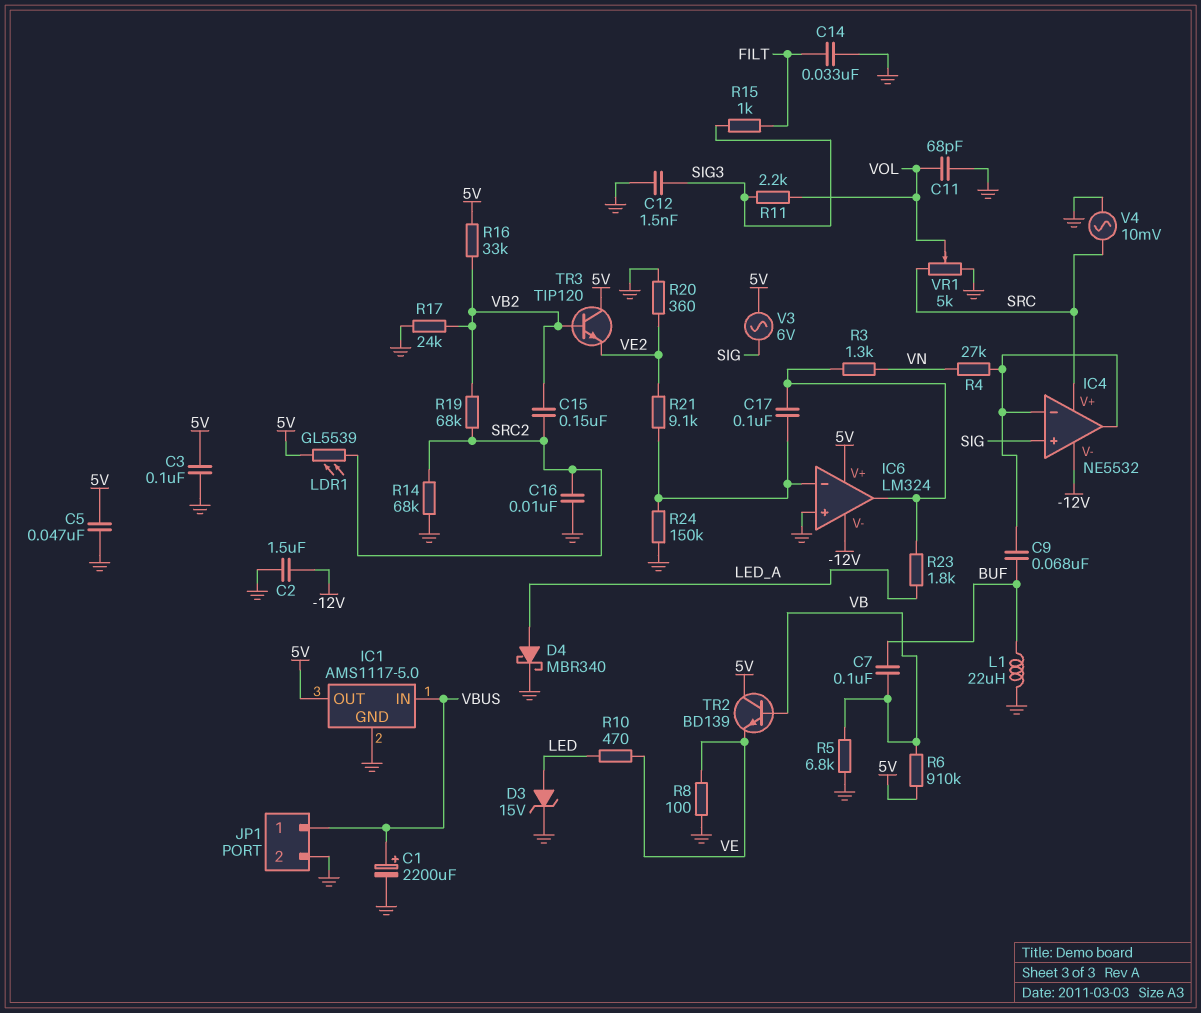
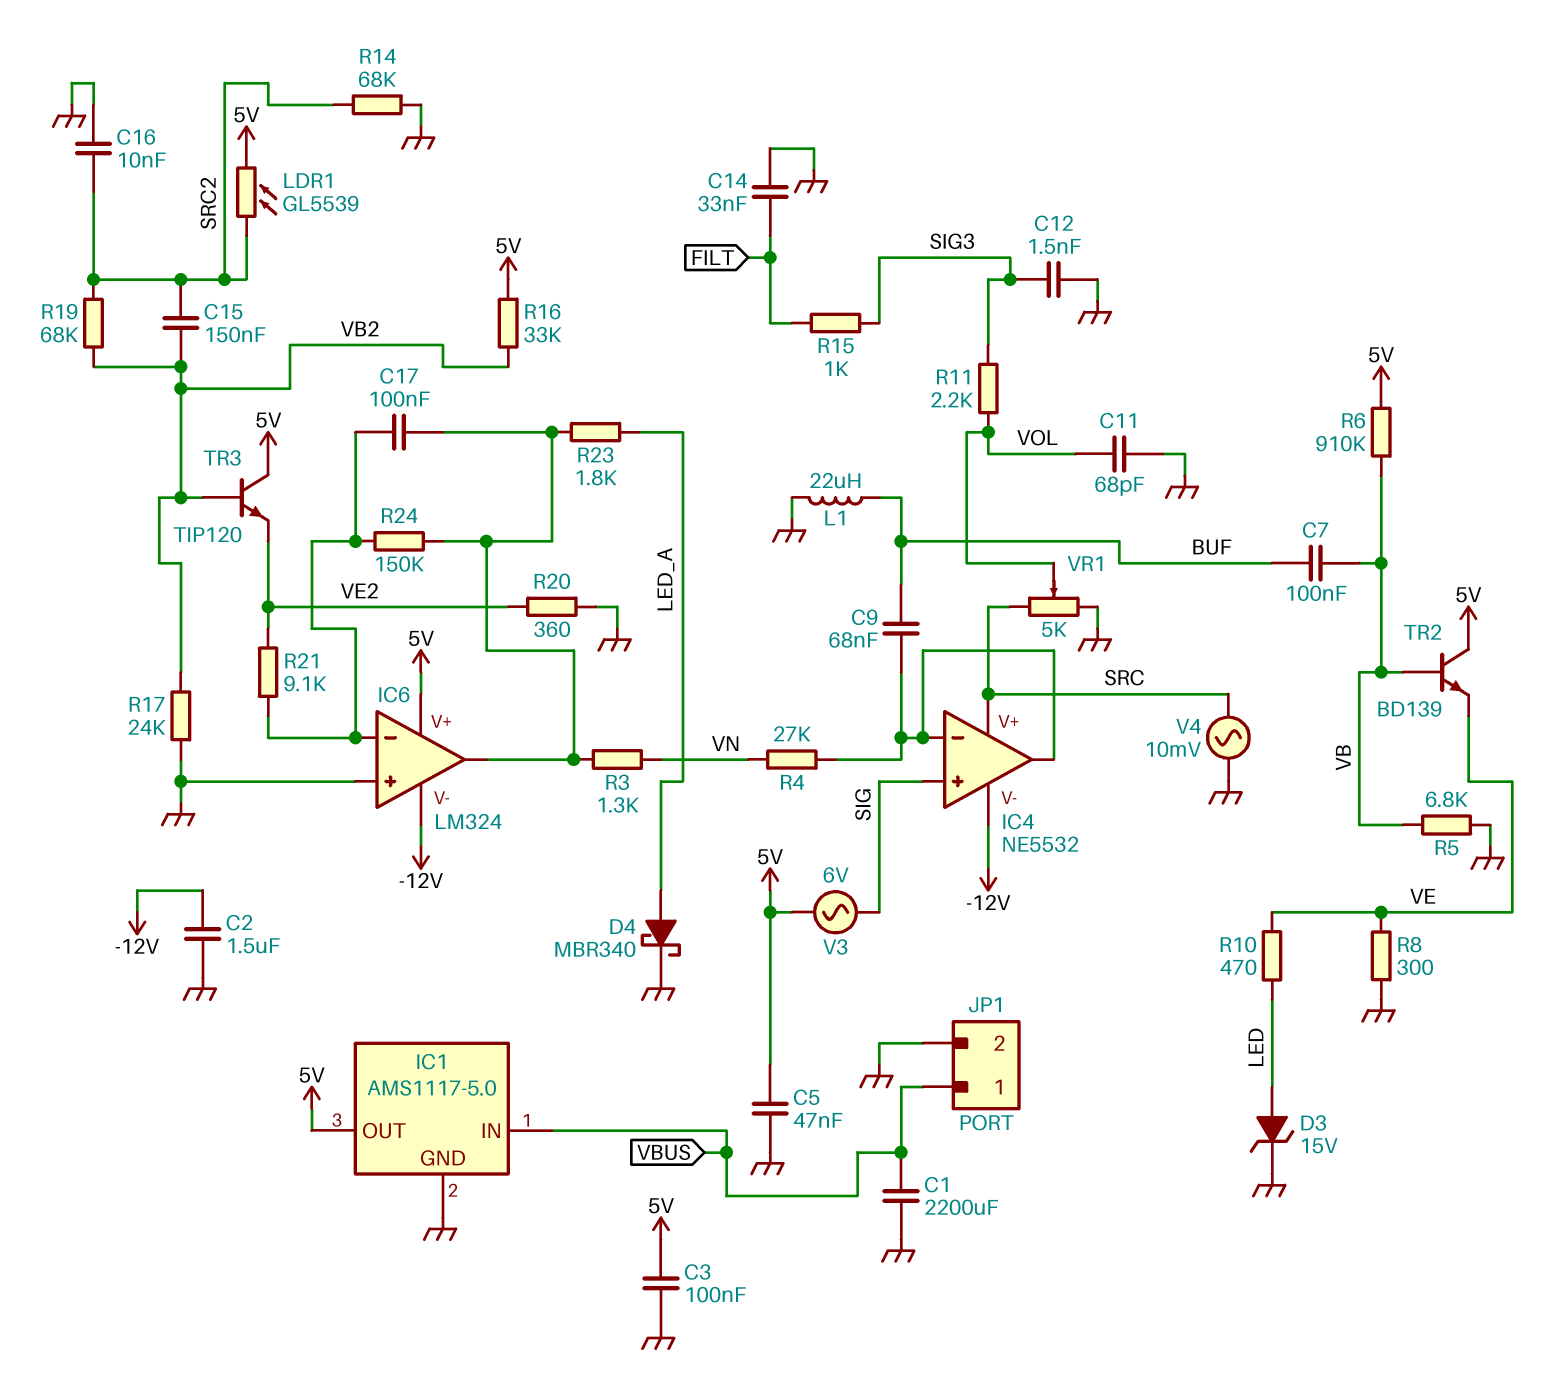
C1: 2200uF (plus VBUS, minus GND) -> 2200uF (GND, VBUS)
R8: 100 (GND, VE) -> 300 (GND, VE)
R24: 150k (GND, IC6/in-) -> 150k (IC6/in-, IC6/out)

